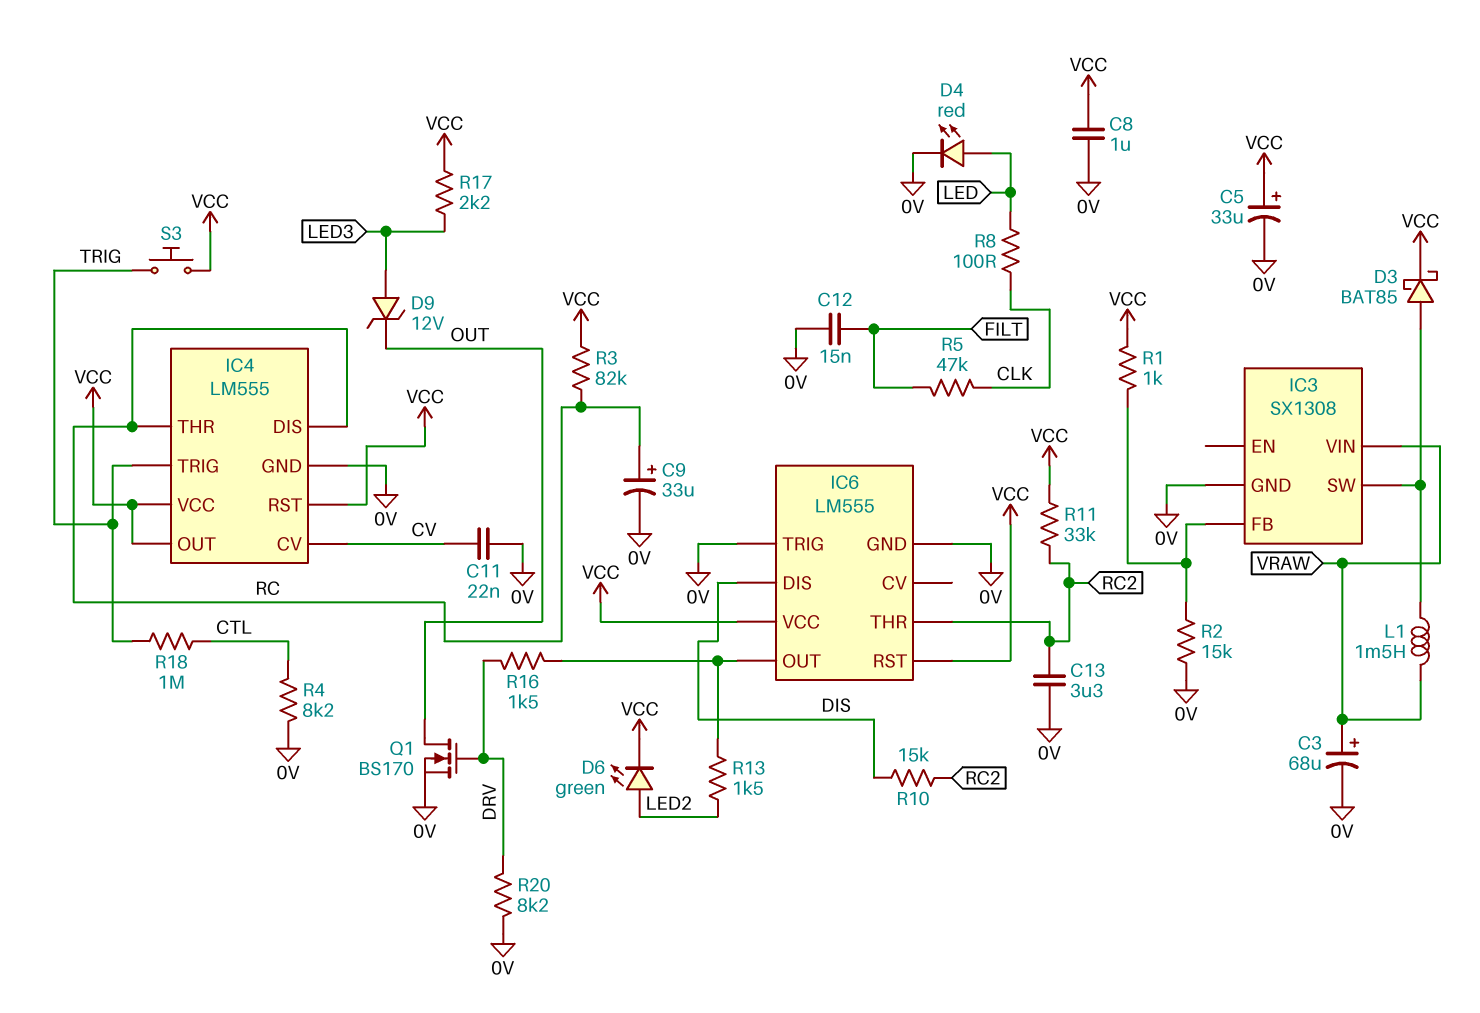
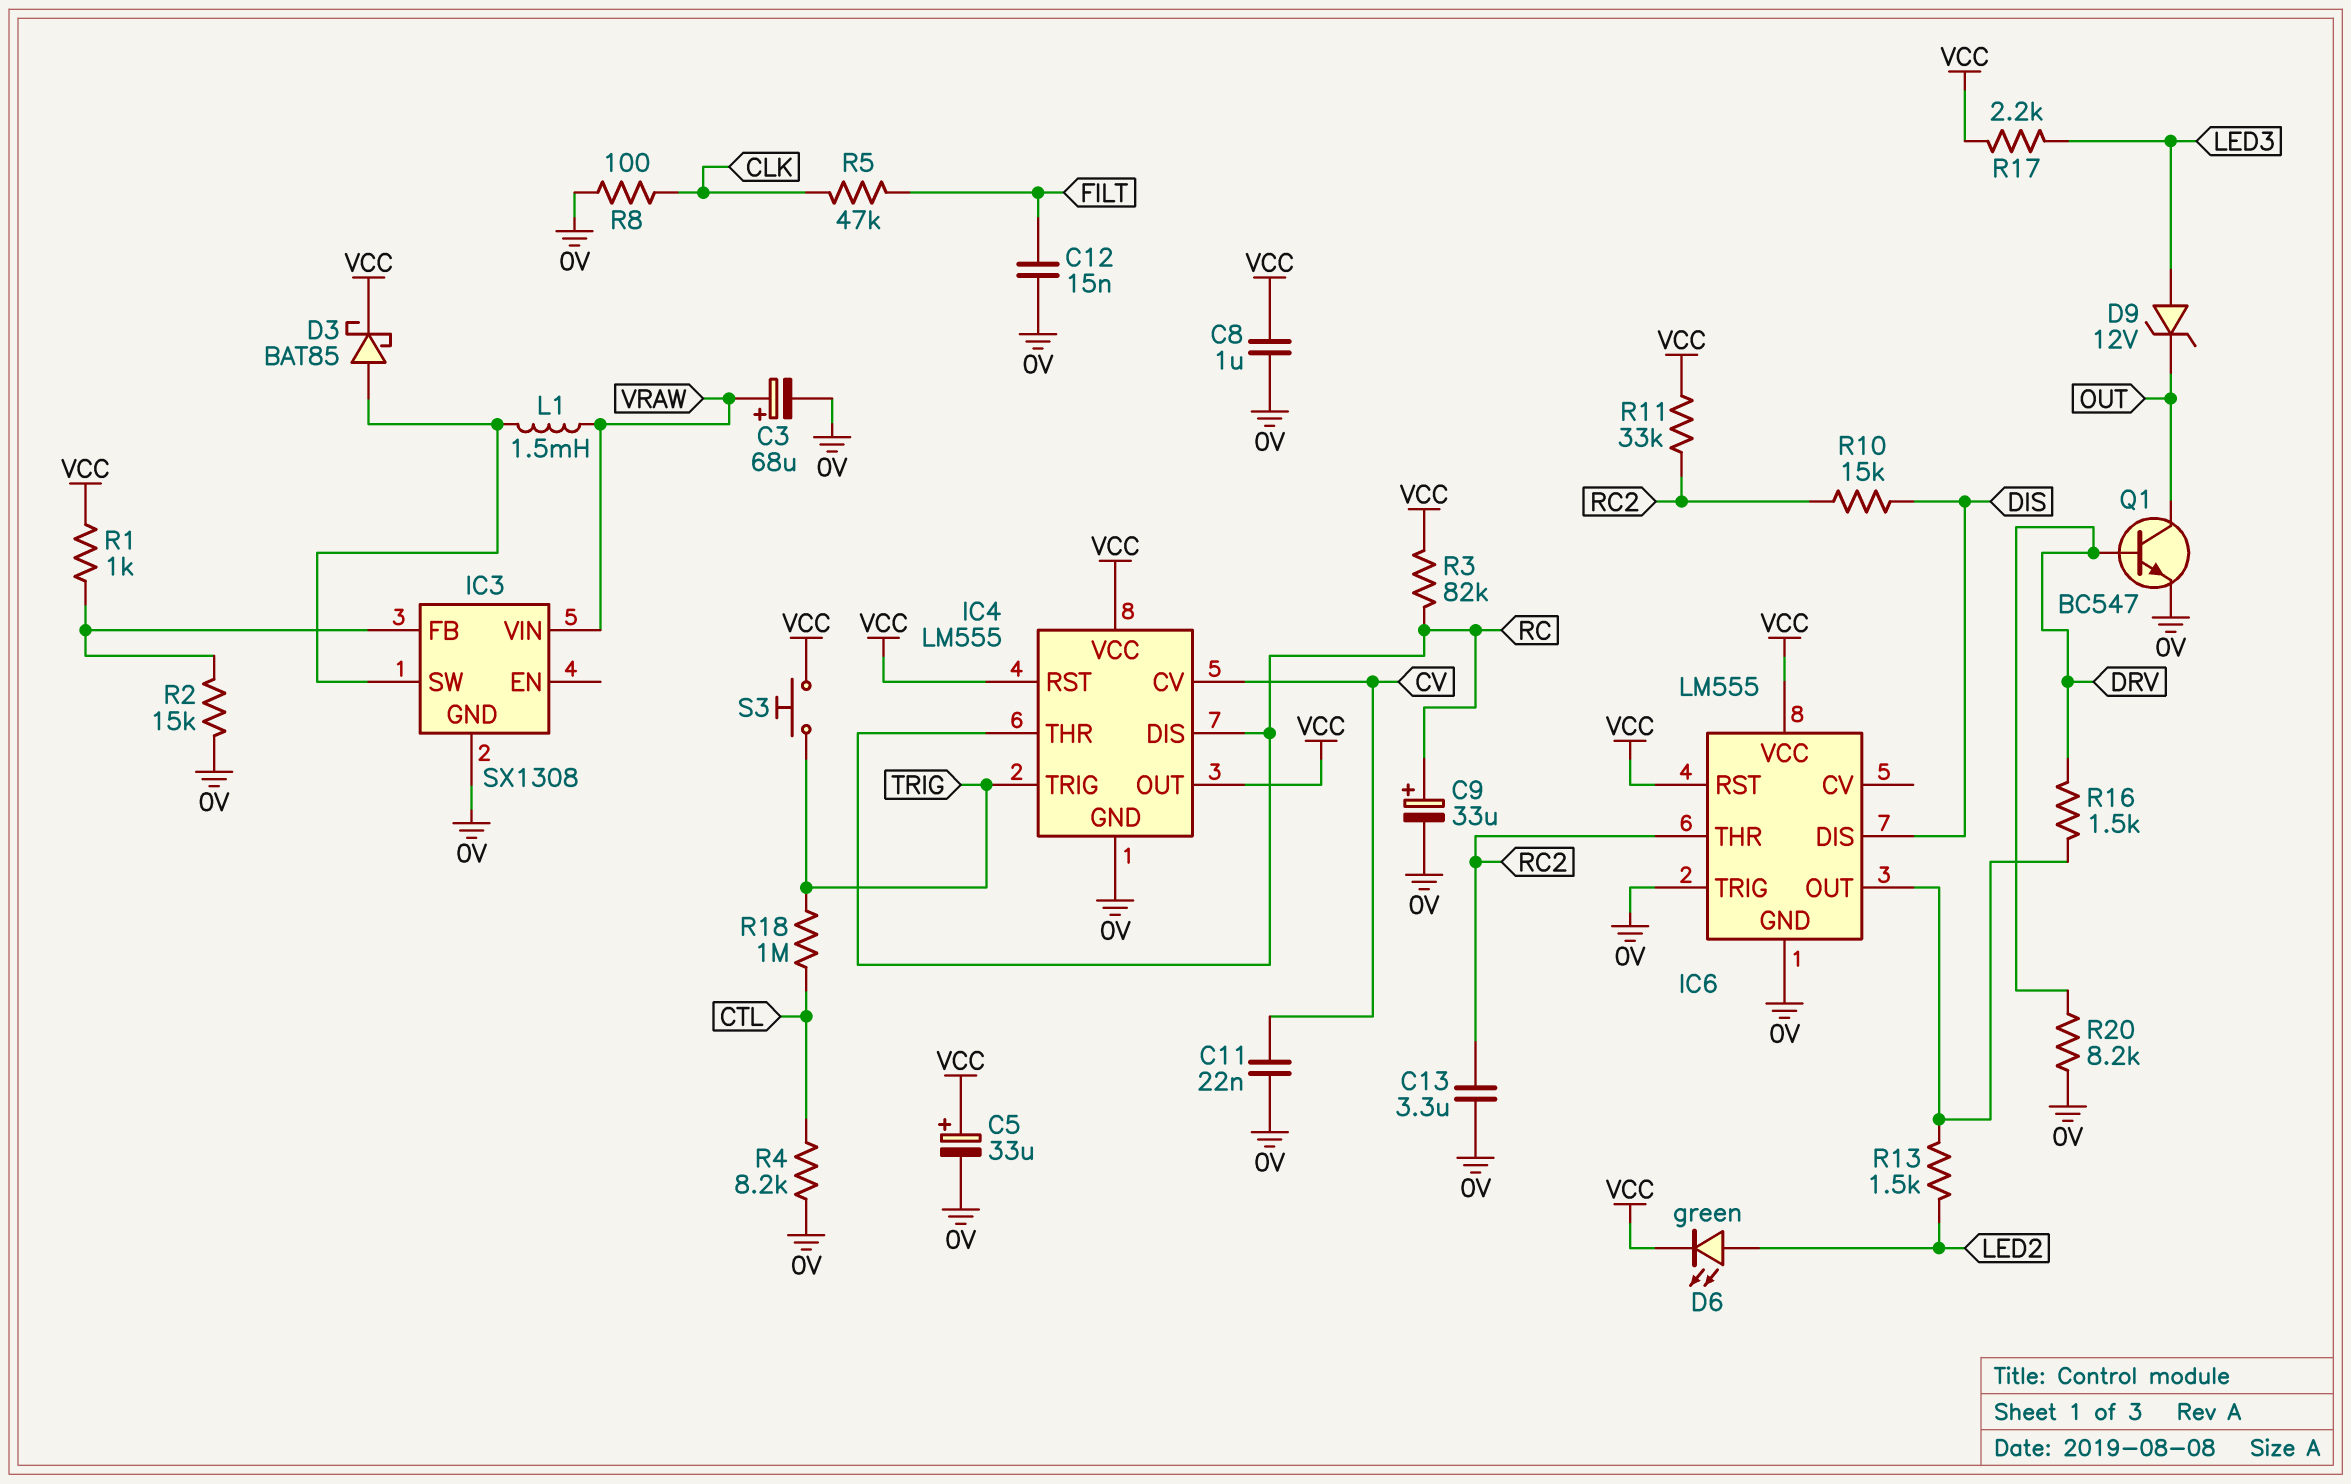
D4: LED red (A LED, K 0V) -> none
Q1: NMOS BS170 (G DRV, D OUT, S 0V) -> NPN BC547 (B DRV, C OUT, E 0V)
R8: 100 (CLK, LED) -> 100 (0V, CLK)

